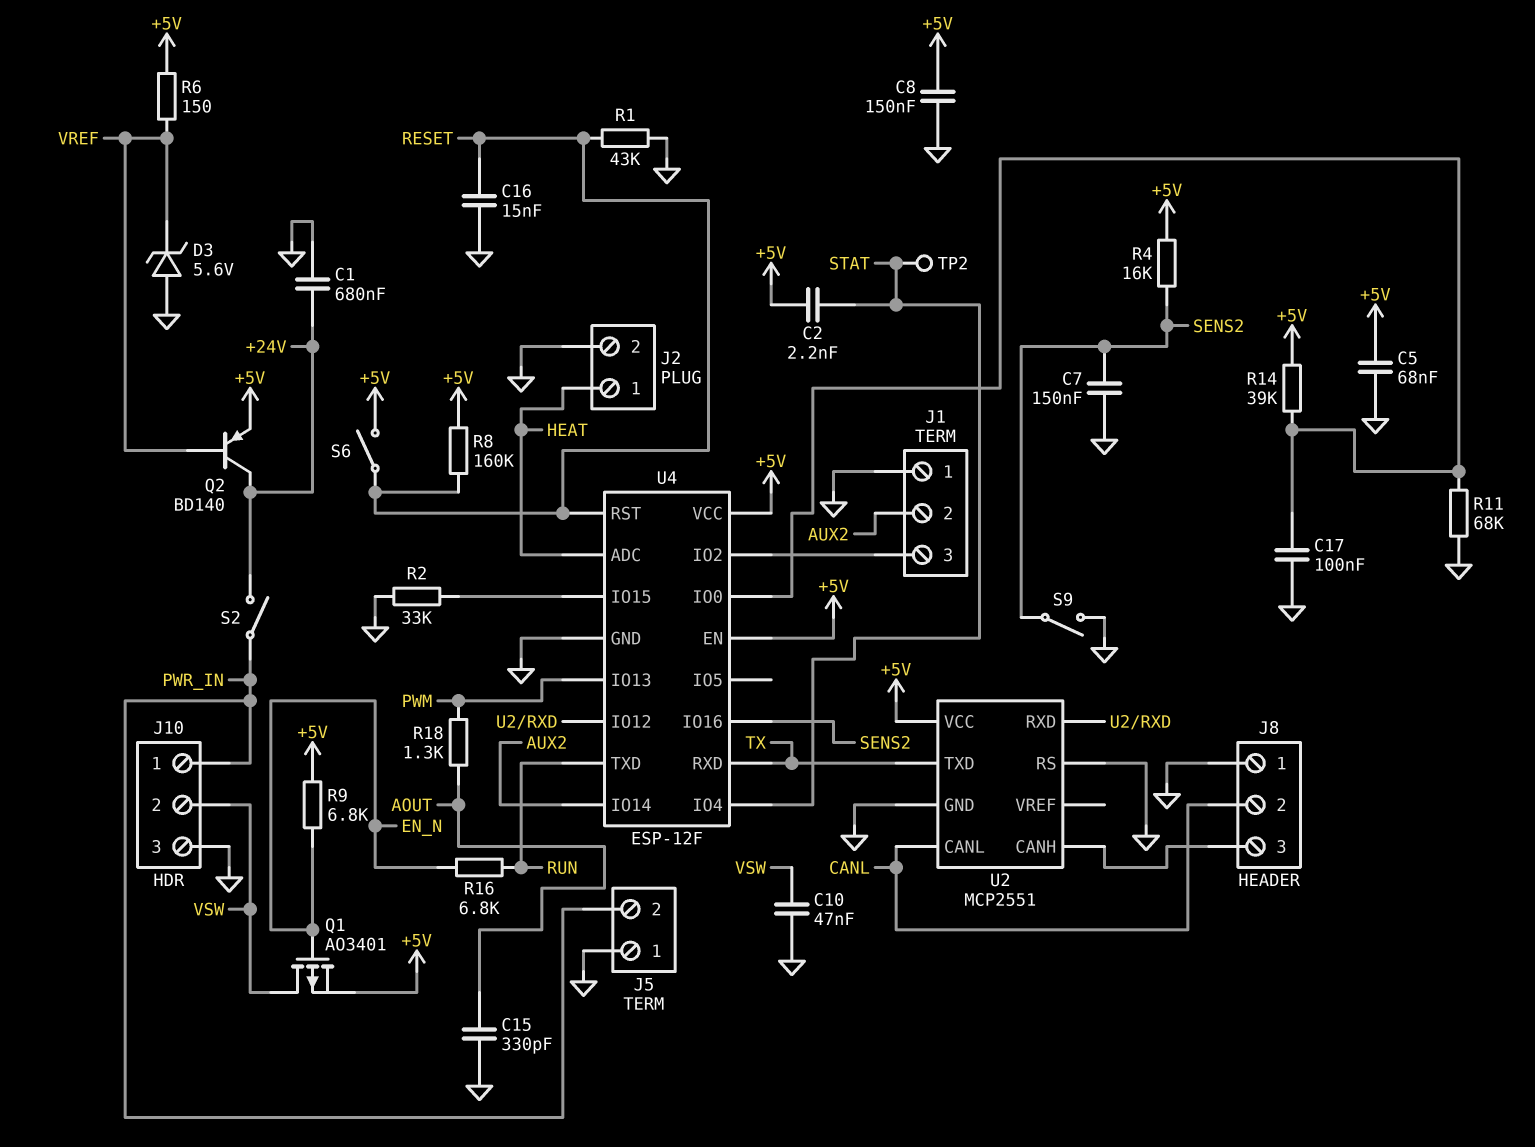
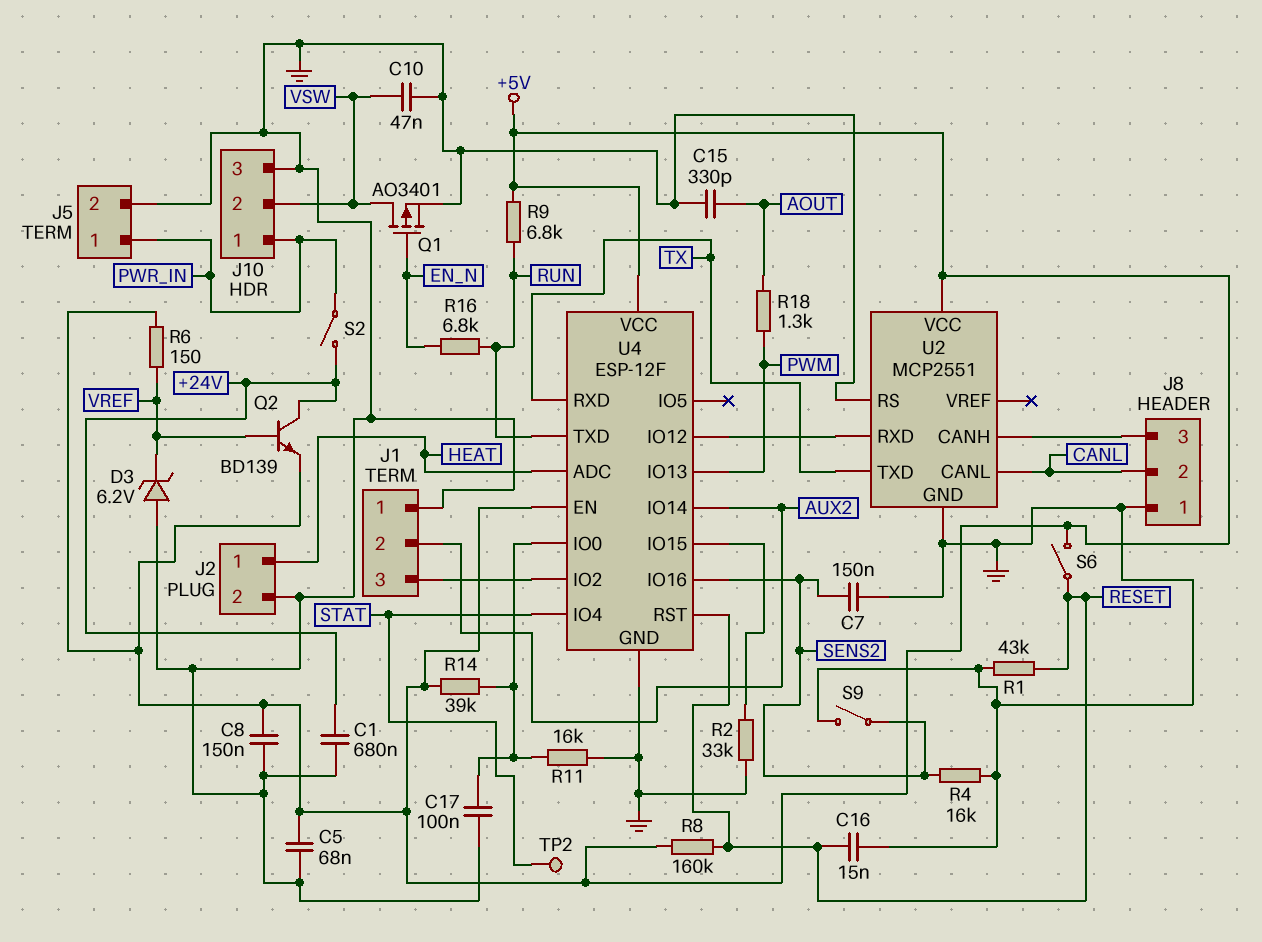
C2: 2.2nF (+5V, STAT) -> none
D3: zener 5.6V (A GND, K VREF) -> zener 6.2V (A GND, K VREF)
J5 pin 1: GND -> PWR_IN
J5 pin 2: PWR_IN -> GND
Q1: PMOS AO3401 (G EN_N, D VSW, S +5V) -> PMOS AO3401 (G EN_N, D VSW, S GND)
Q2: PNP BD140 (B VREF, C +24V, E +5V) -> NPN BD139 (B VREF, C +24V, E +5V)
R4: 16k (+5V, SENS2) -> 16k (GND, SENS2)
R9: 6.8k (+5V, EN_N) -> 6.8k (+5V, RUN)
R11: 68k (GND, U4/IO0) -> 16k (GND, U4/IO0)

